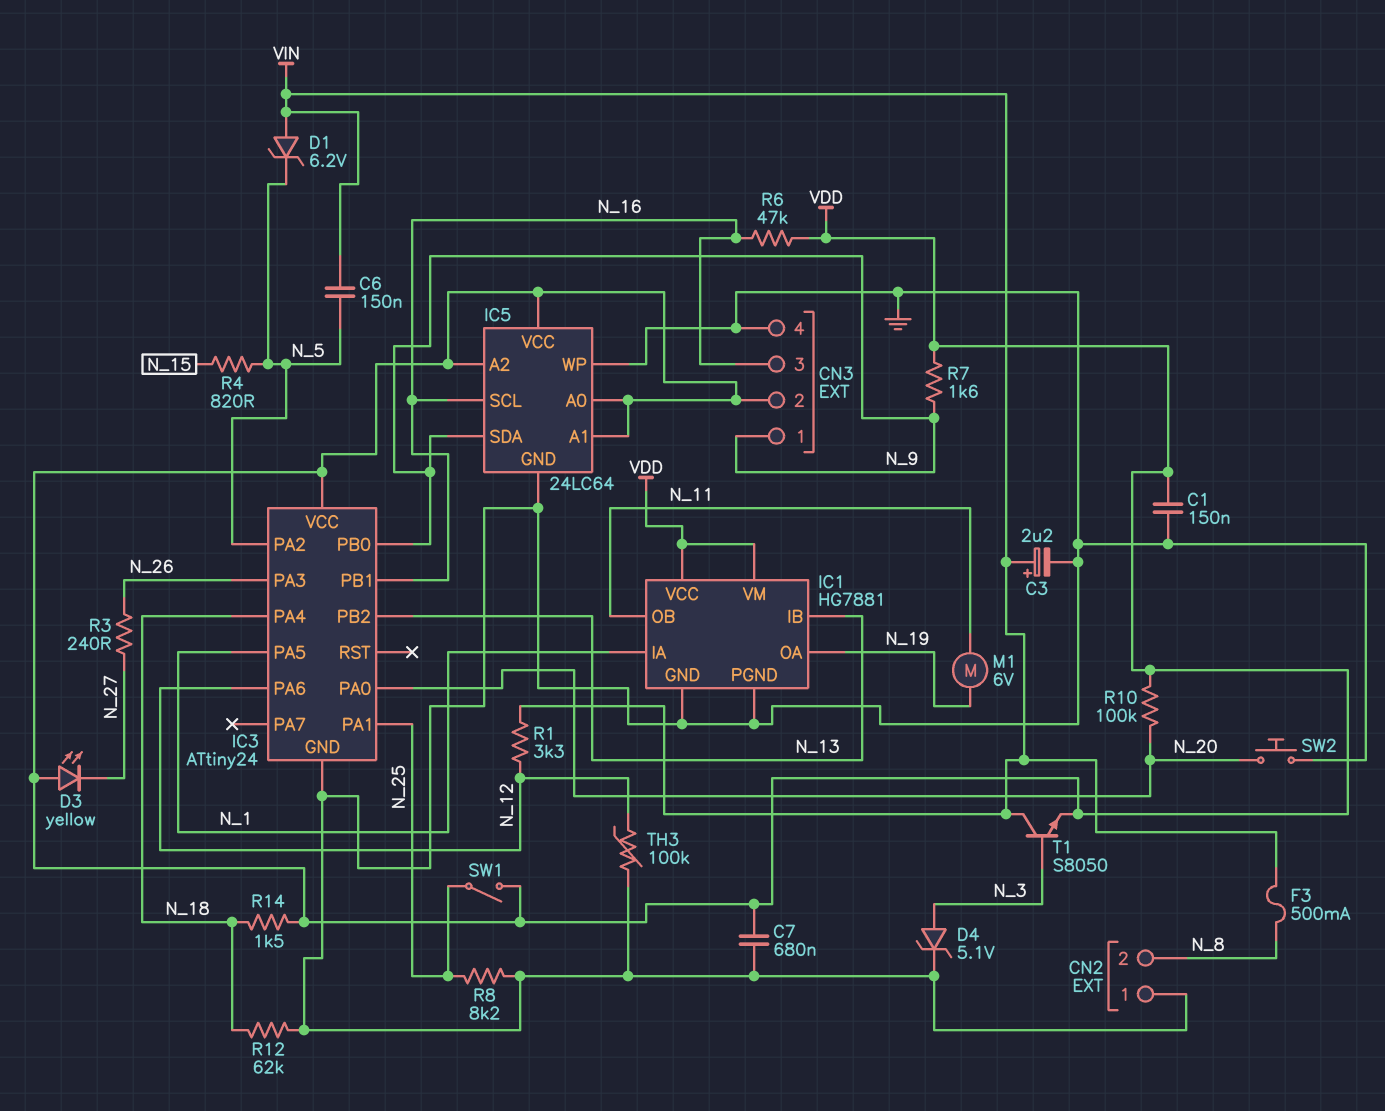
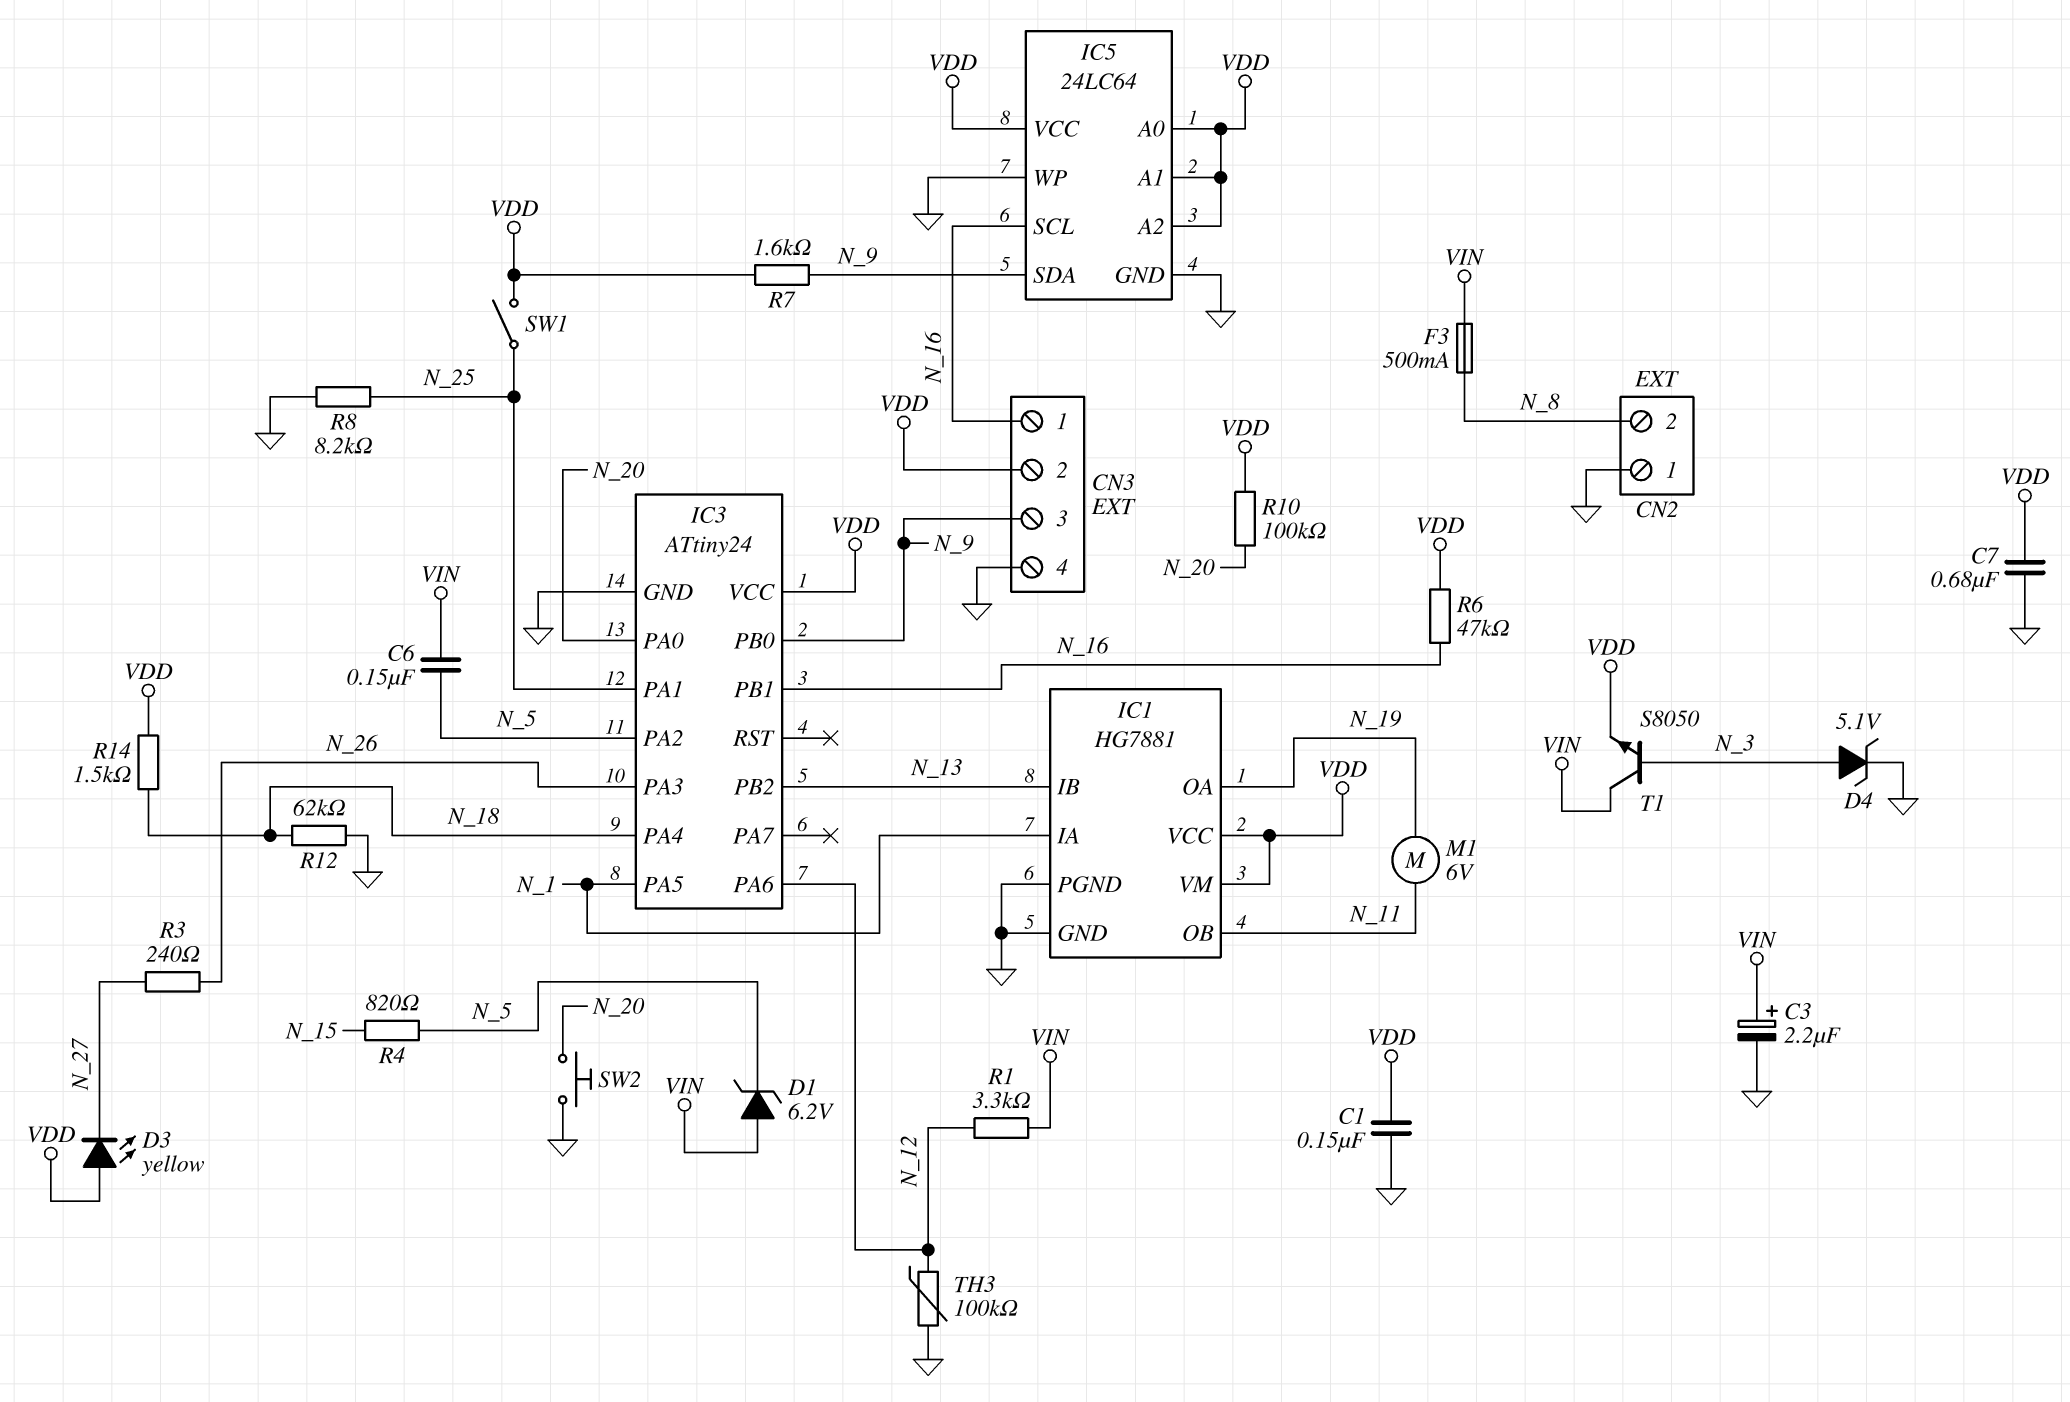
CN3 pin 1: N_9 -> N_16
CN3 pin 3: N_16 -> N_9

